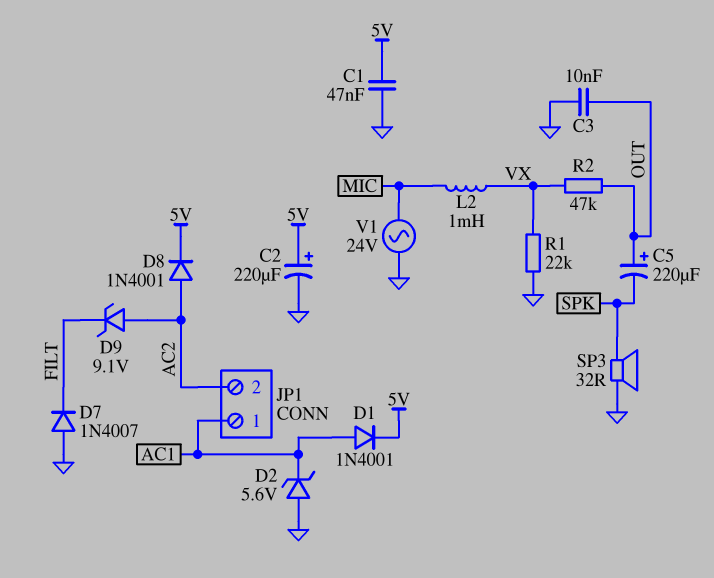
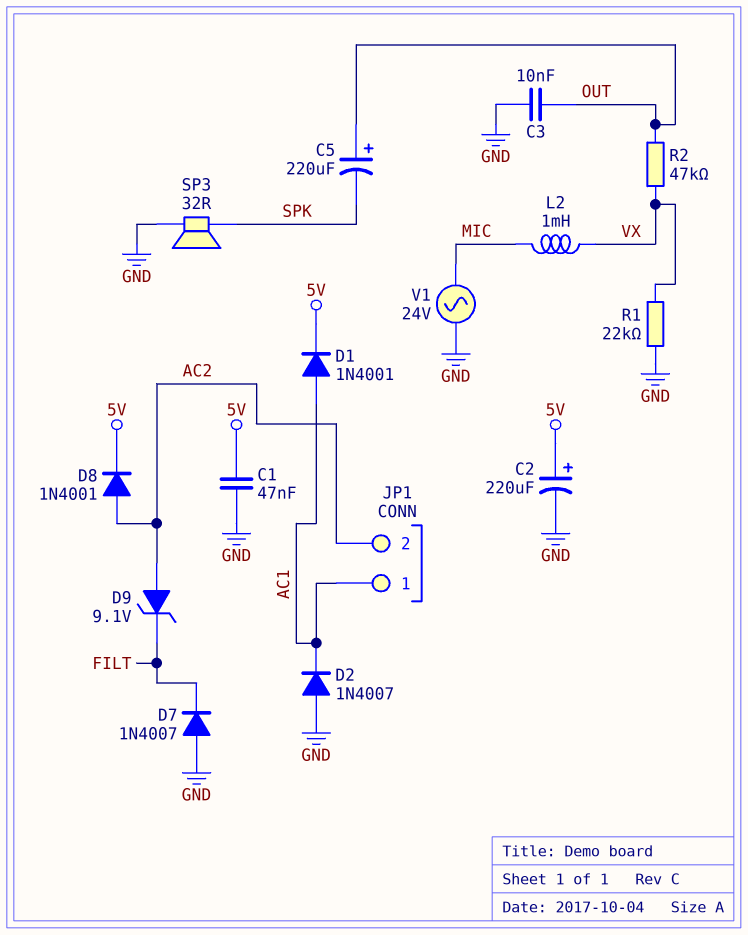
D2: zener 5.6V (A GND, K AC1) -> diode 1N4007 (A GND, K AC1)

